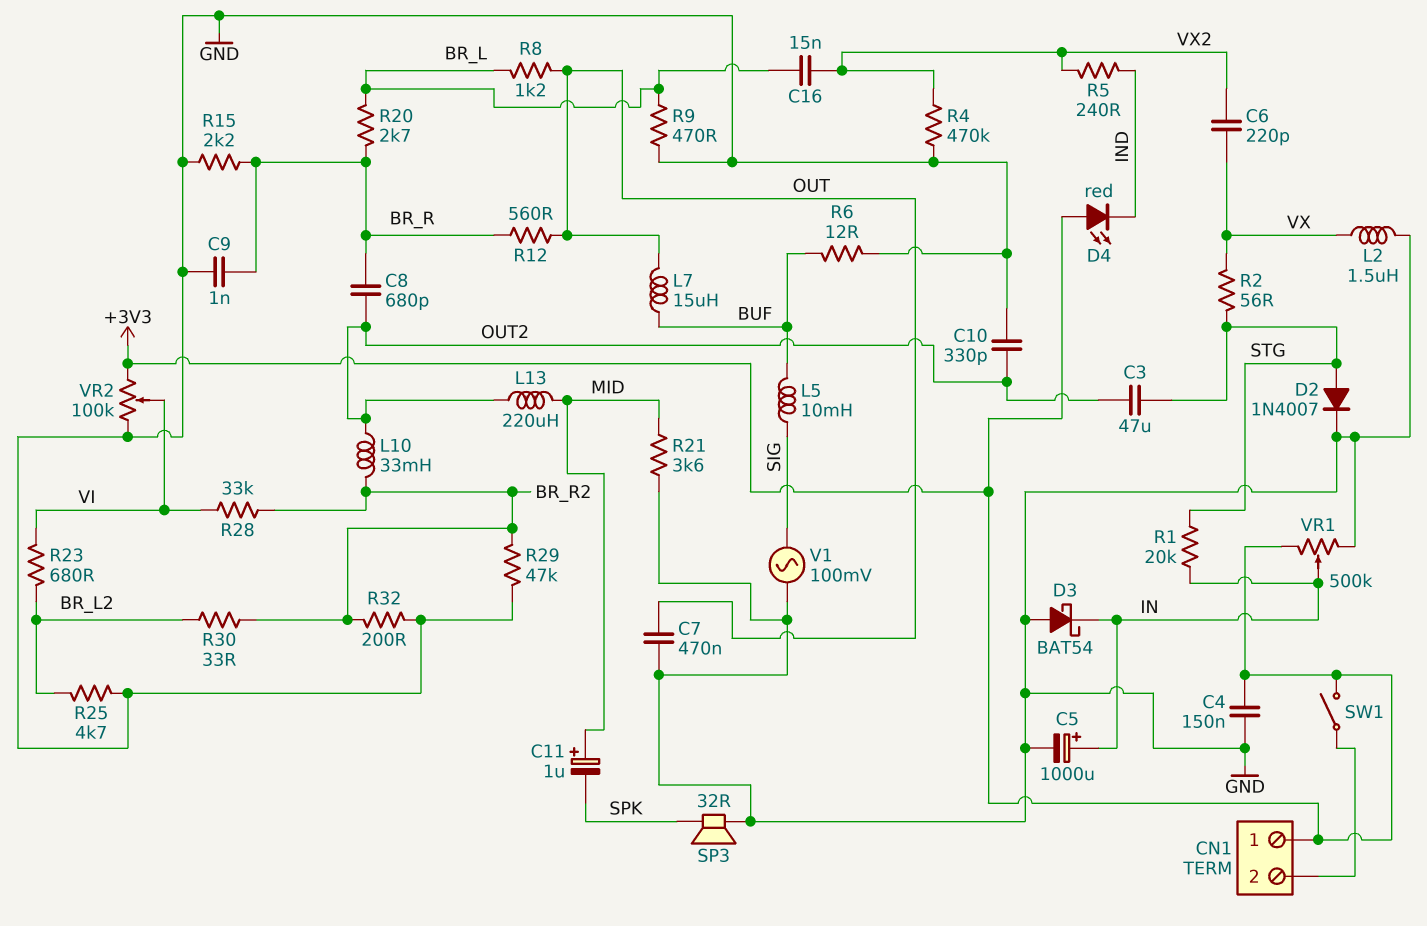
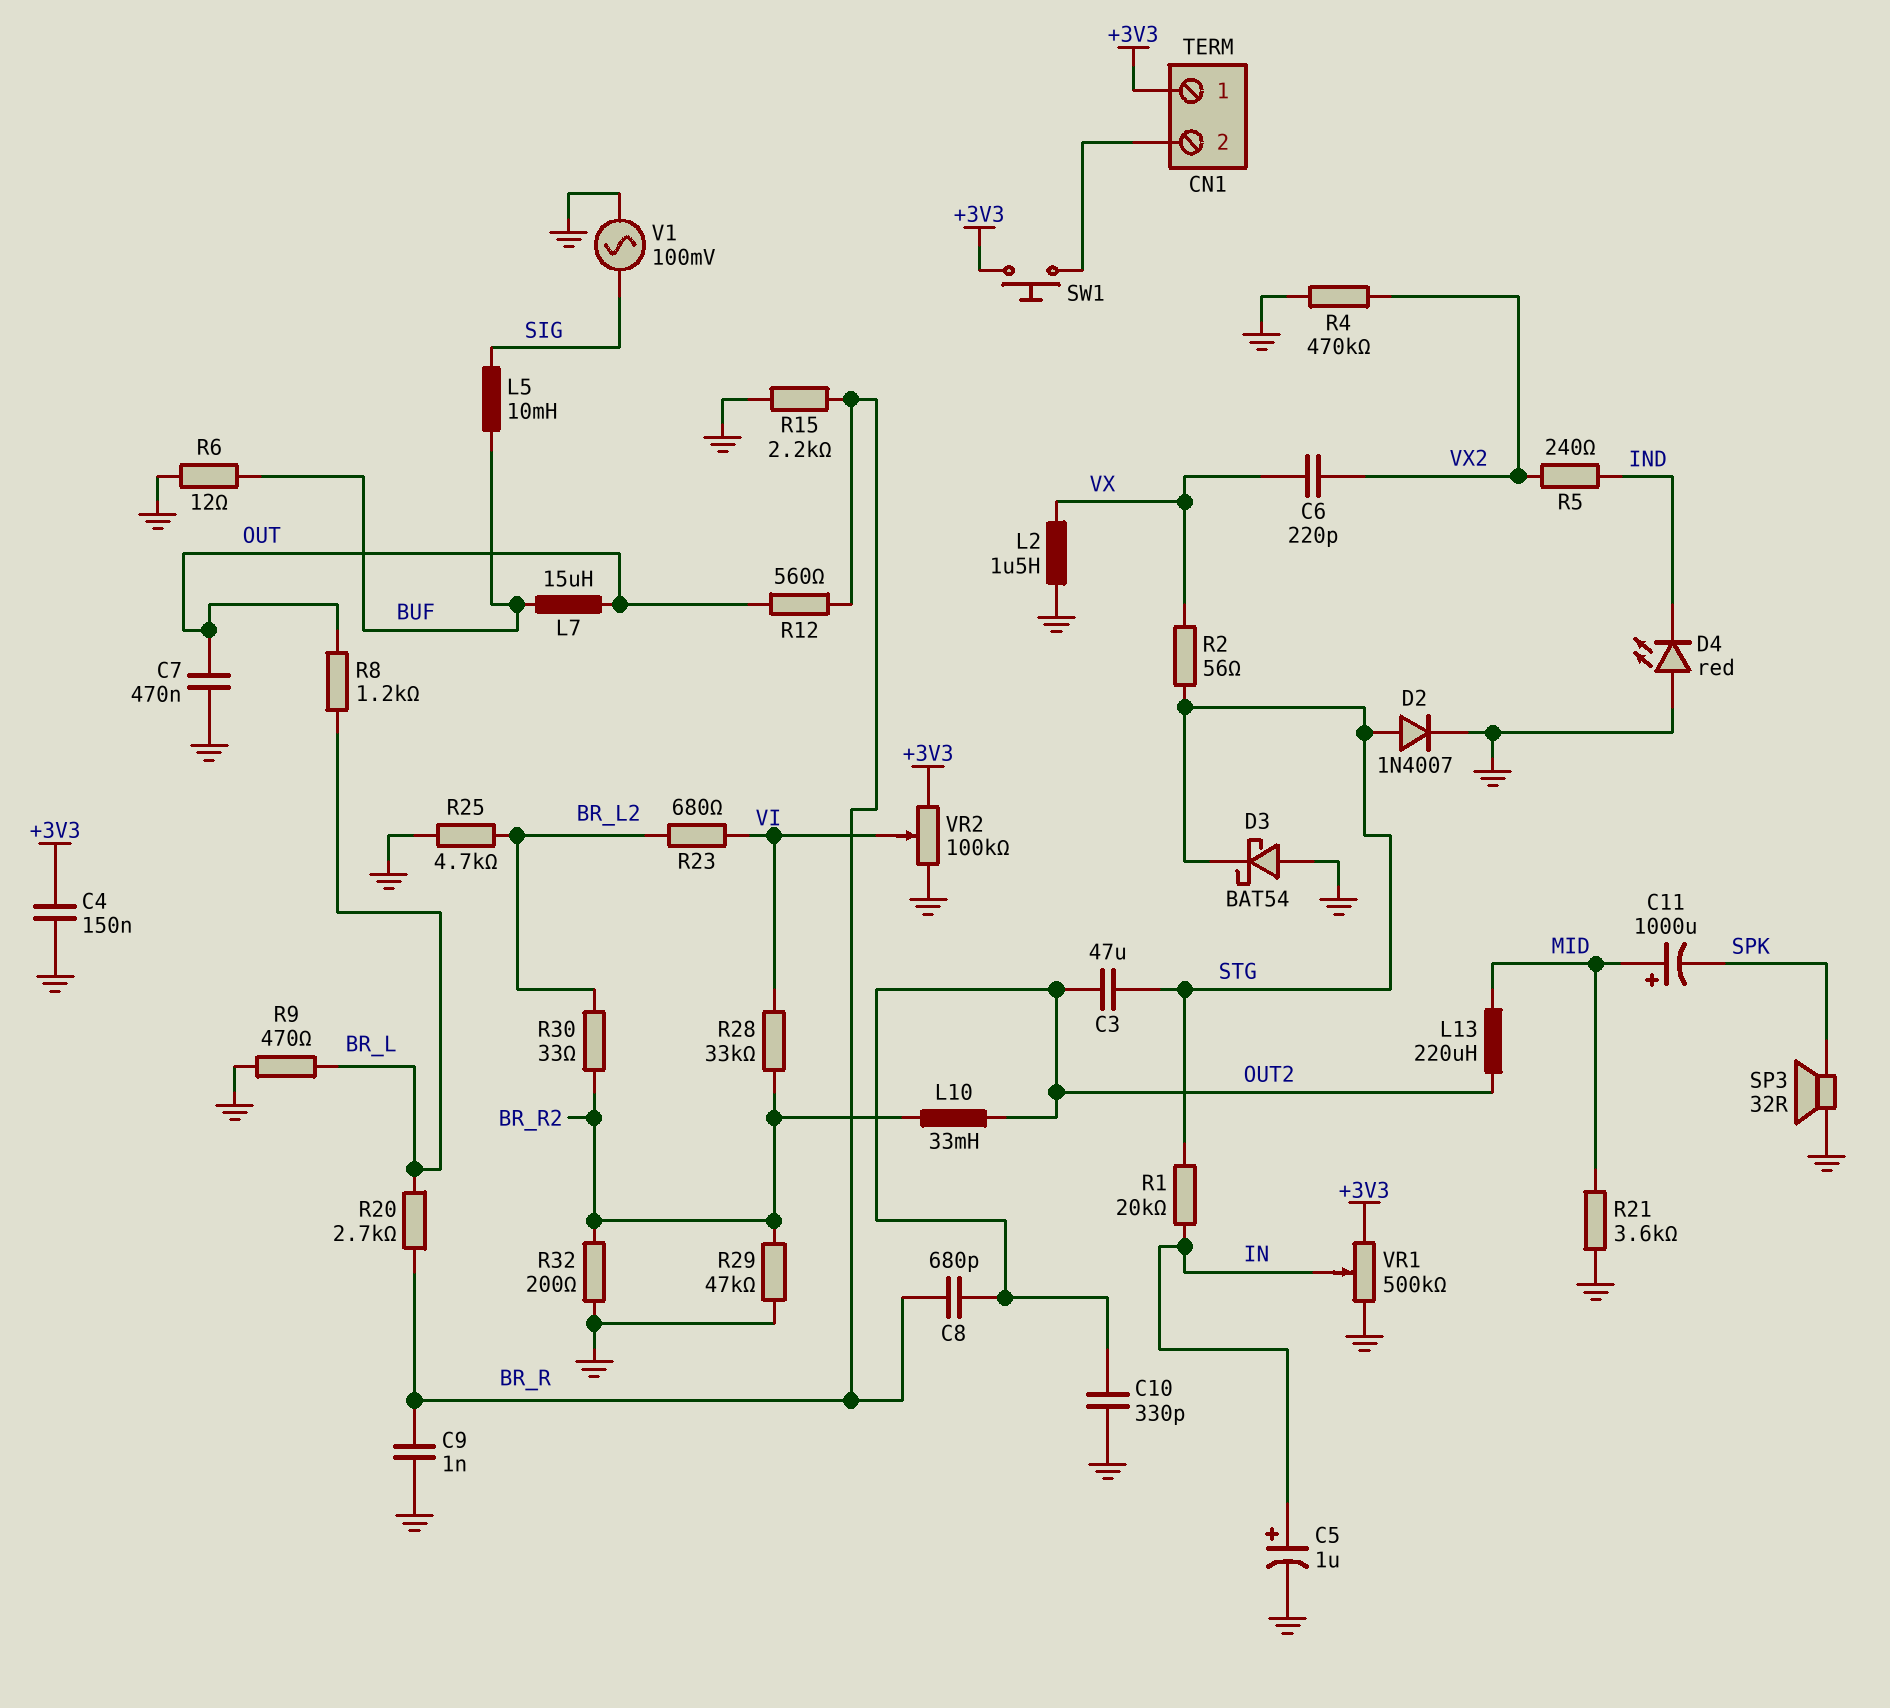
C5: 1000uF (plus IN, minus GND) -> 1uF (plus IN, minus GND)
C11: 1uF (plus MID, minus SPK) -> 1000uF (plus MID, minus SPK)
C16: 15nF (BR_L, VX2) -> none
D3: schottky BAT54 (A GND, K IN) -> schottky BAT54 (A GND, K STG)
D4: LED red (A +3V3, K IND) -> LED red (A GND, K IND)
SW1: switch (+3V3, CN1/2) -> button (+3V3, CN1/2)

